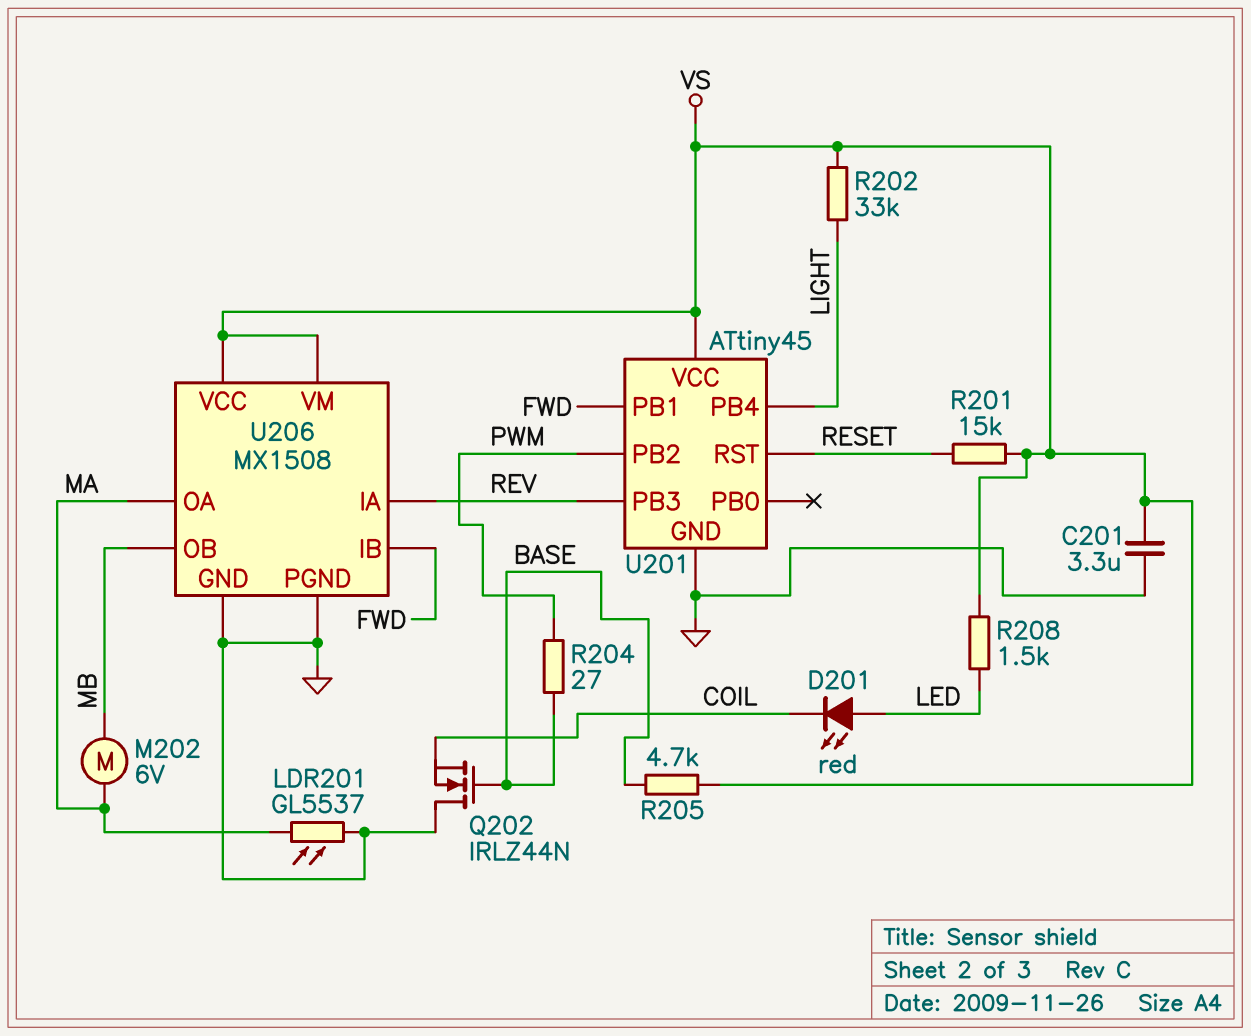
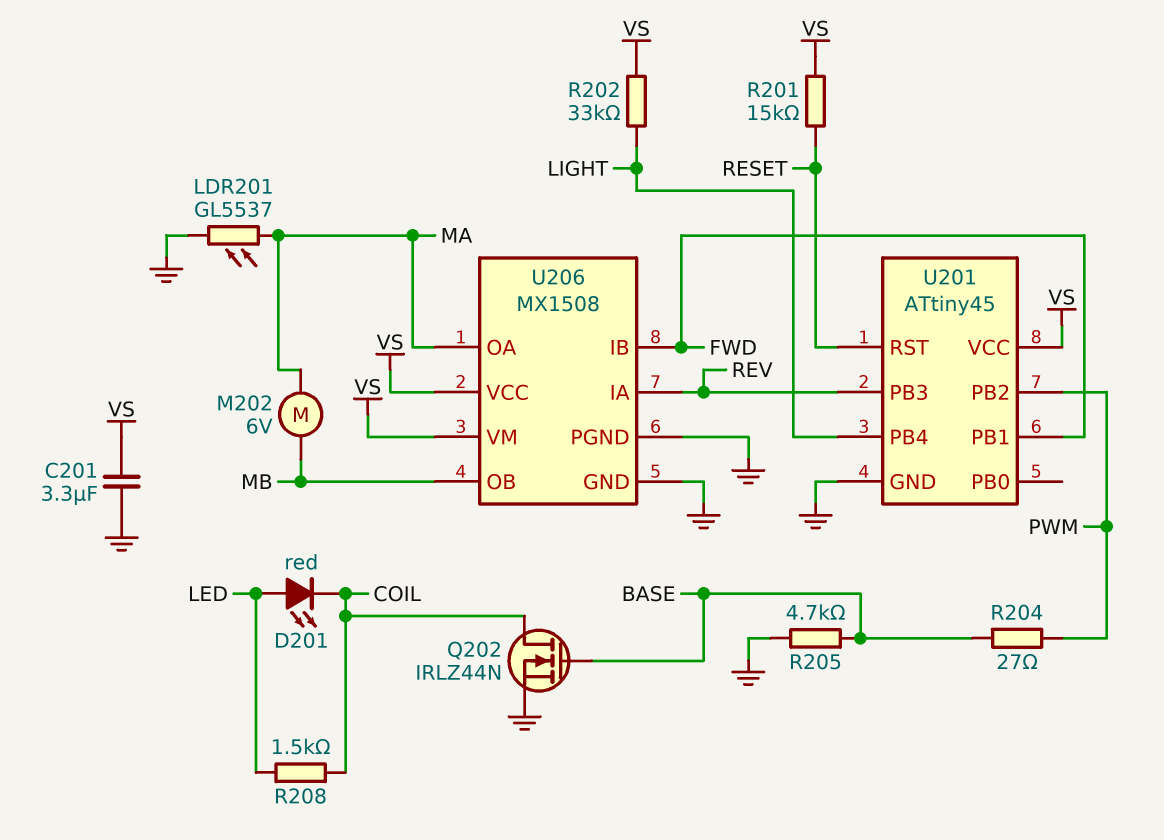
Q202: NMOS IRLZ44N (G BASE, D GND, S COIL) -> NMOS IRLZ44N (G BASE, D COIL, S GND)
R205: 4.7k (BASE, VS) -> 4.7k (BASE, GND)
R208: 1.5k (LED, VS) -> 1.5k (COIL, LED)

